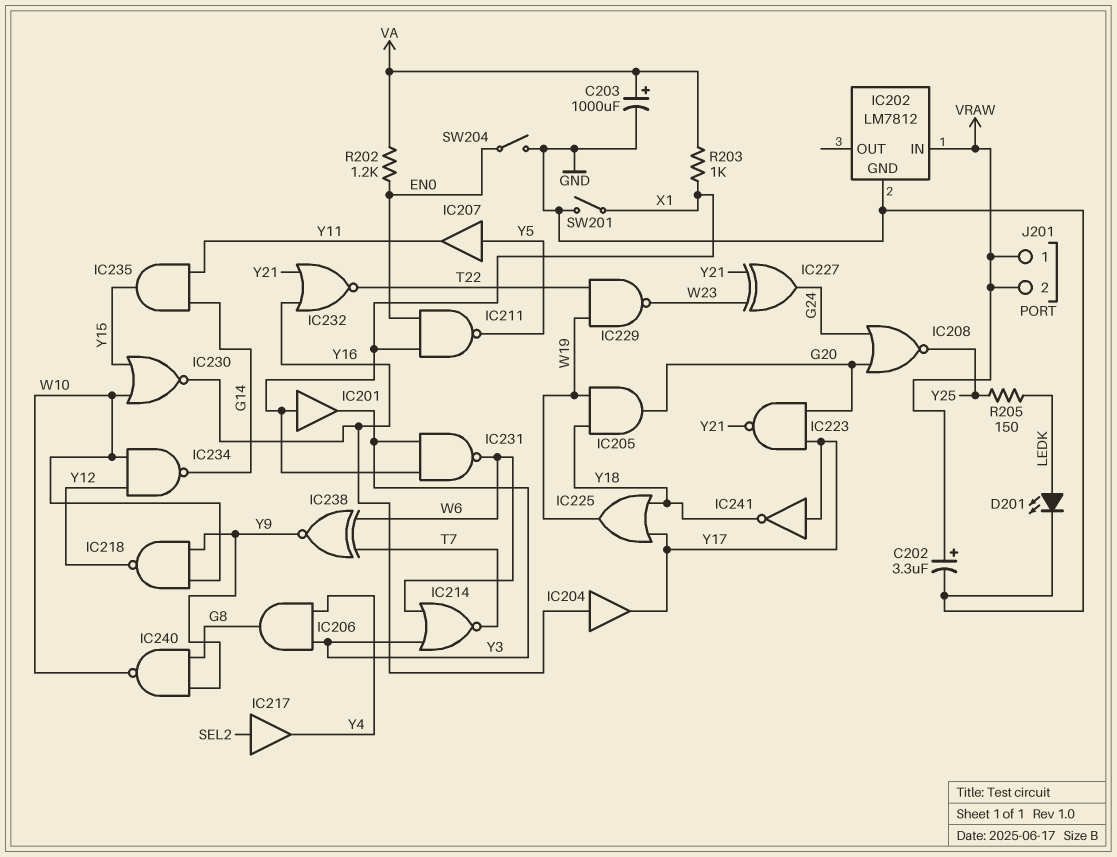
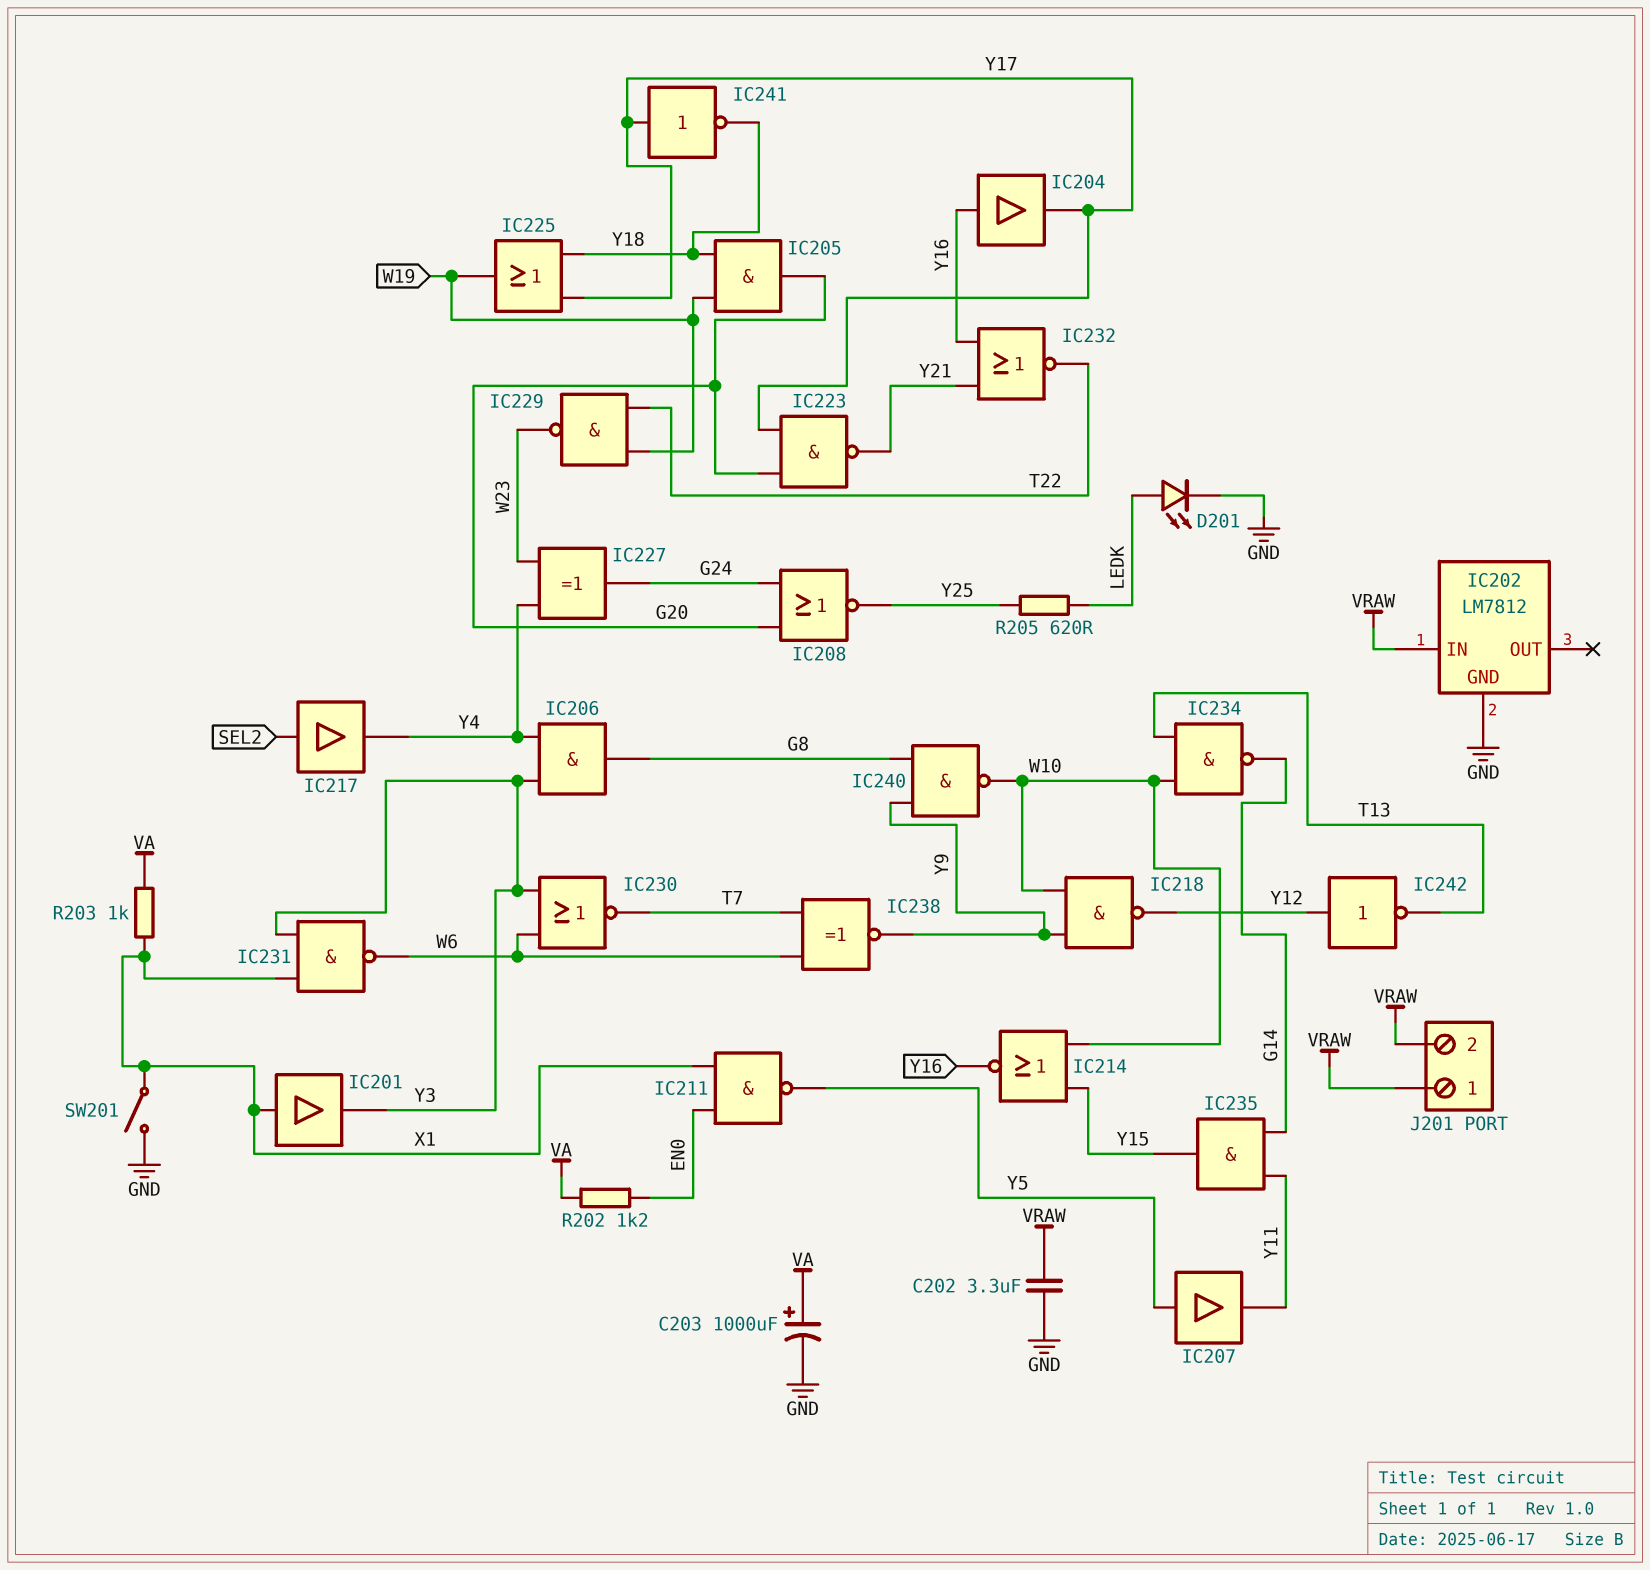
C202: 3.3uF (plus VRAW, minus GND) -> 3.3uF (GND, VRAW)
IC214: NOR (in W6, in Y3, out T7) -> NOR (in W10, in Y15, out Y16)
IC227: XOR (in W23, in Y21, out G24) -> XOR (in W23, in Y4, out G24)
IC230: NOR (in W10, in Y15, out Y16) -> NOR (in W6, in Y3, out T7)
IC234: NAND (in W10, in Y12, out G14) -> NAND (in T13, in W10, out G14)
IC242: none -> NOT (in Y12, out T13)
R205: 150 (LEDK, Y25) -> 620 (LEDK, Y25)
SW204: switch (EN0, GND) -> none

